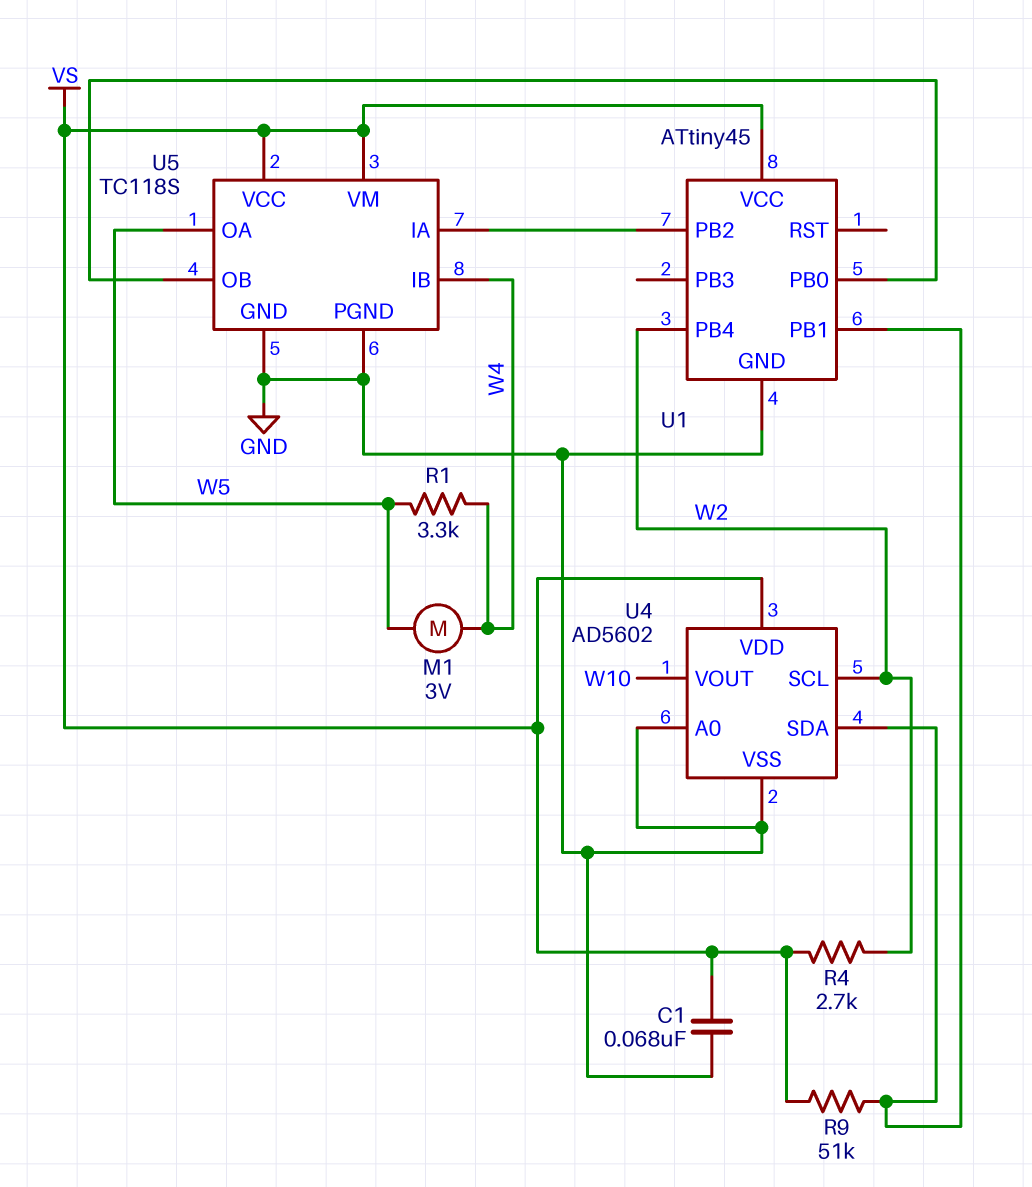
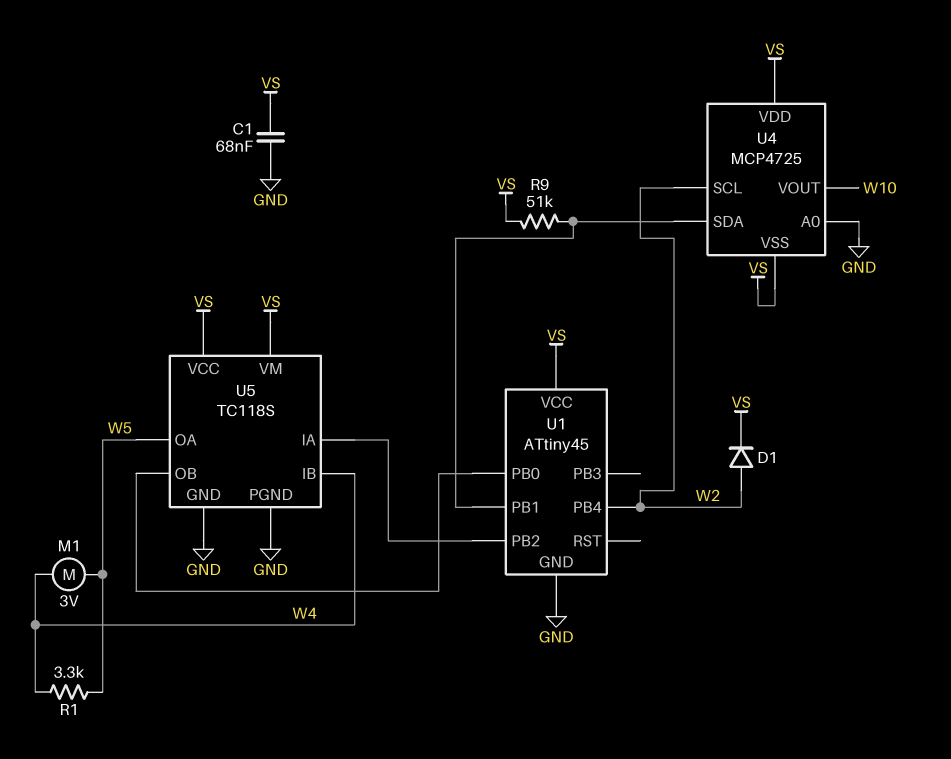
D1: none -> diode (A W2, K VS)
R4: 2.7k (VS, W2) -> none
U4: AD5602 -> MCP4725
U4 pin VSS: GND -> VS

